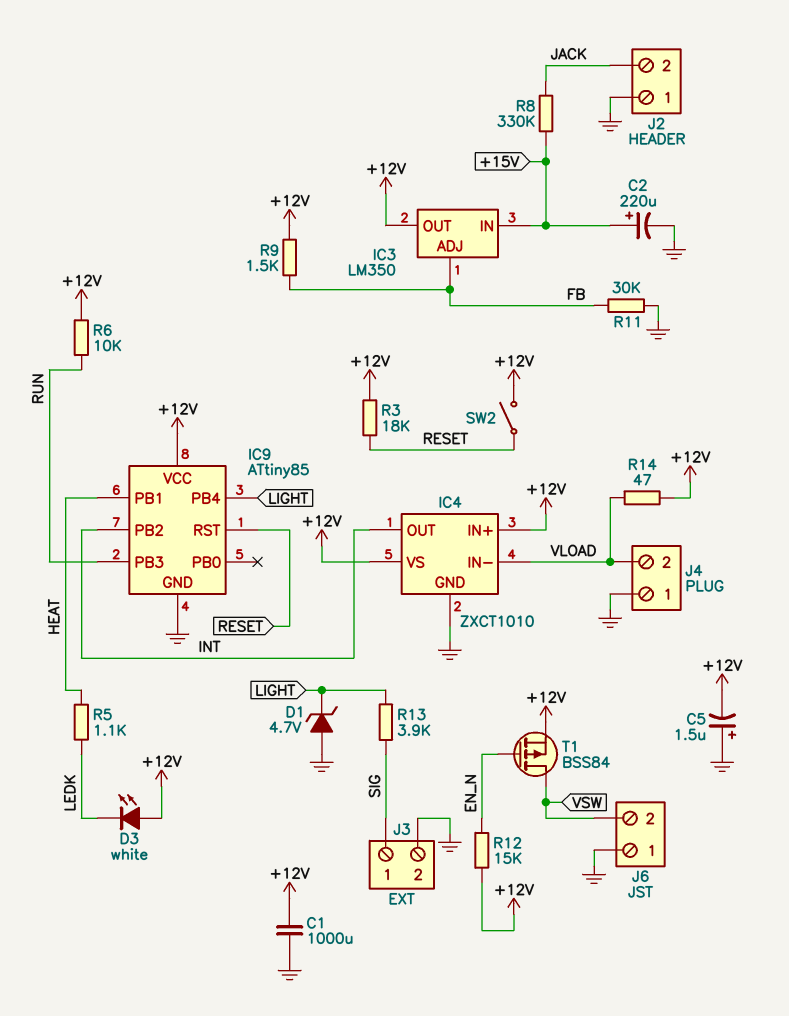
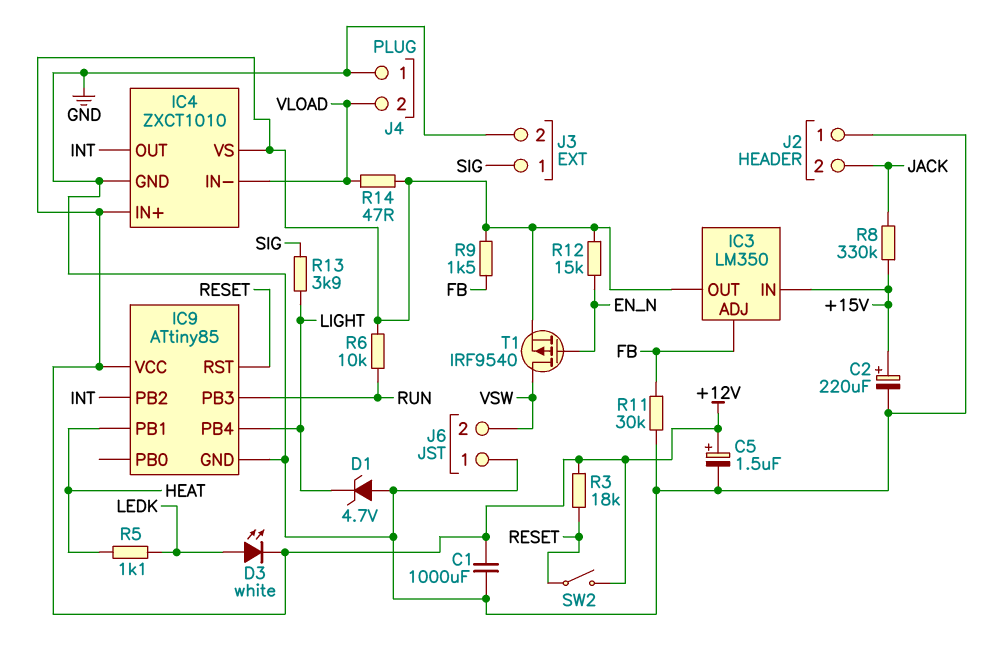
C5: 1.5uF (plus GND, minus +12V) -> 1.5uF (plus +12V, minus GND)
D3: LED white (A +12V, K LEDK) -> LED white (A LEDK, K +12V)
T1: PMOS BSS84 (G EN_N, D VSW, S +12V) -> PMOS IRF9540 (G EN_N, D VSW, S +12V)

